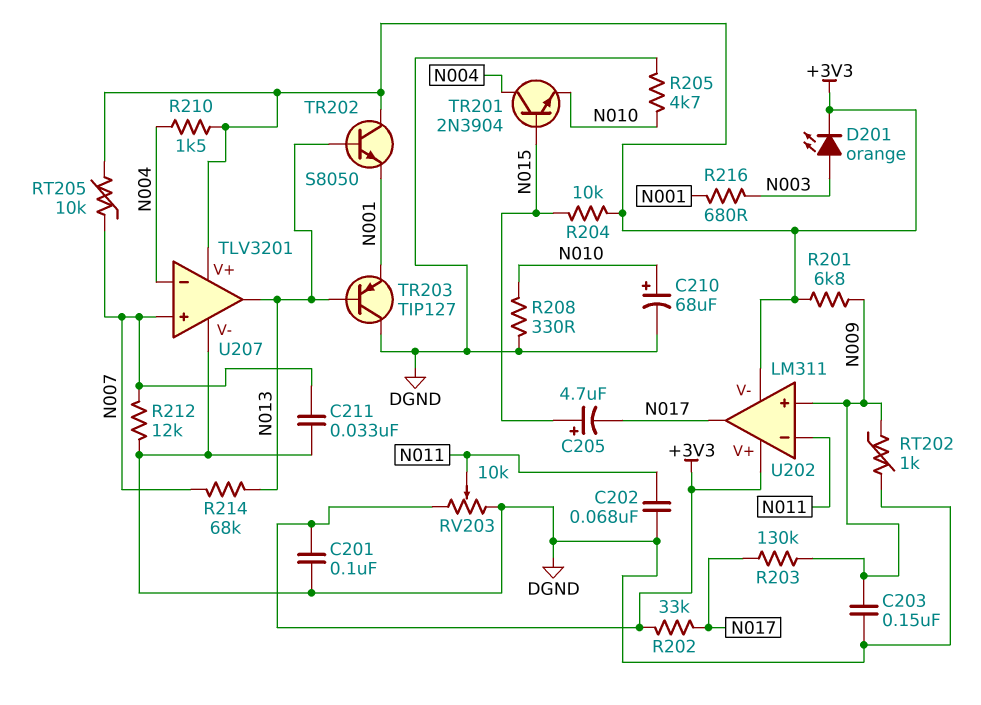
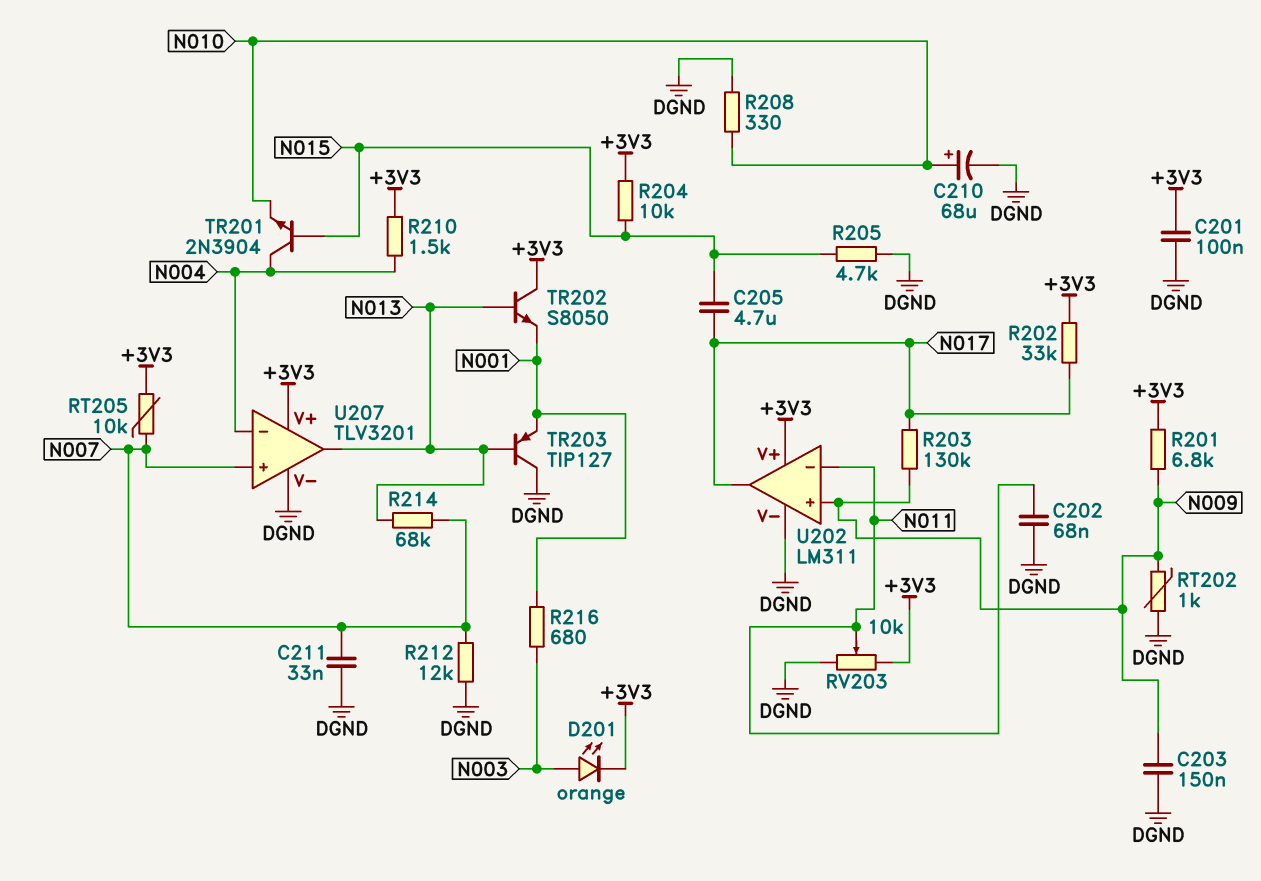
C205: 4.7uF (plus N015, minus N017) -> 4.7uF (N015, N017)
R205: 4.7k (DGND, N010) -> 4.7k (DGND, N015)
U202 pin V-: +3V3 -> DGND

